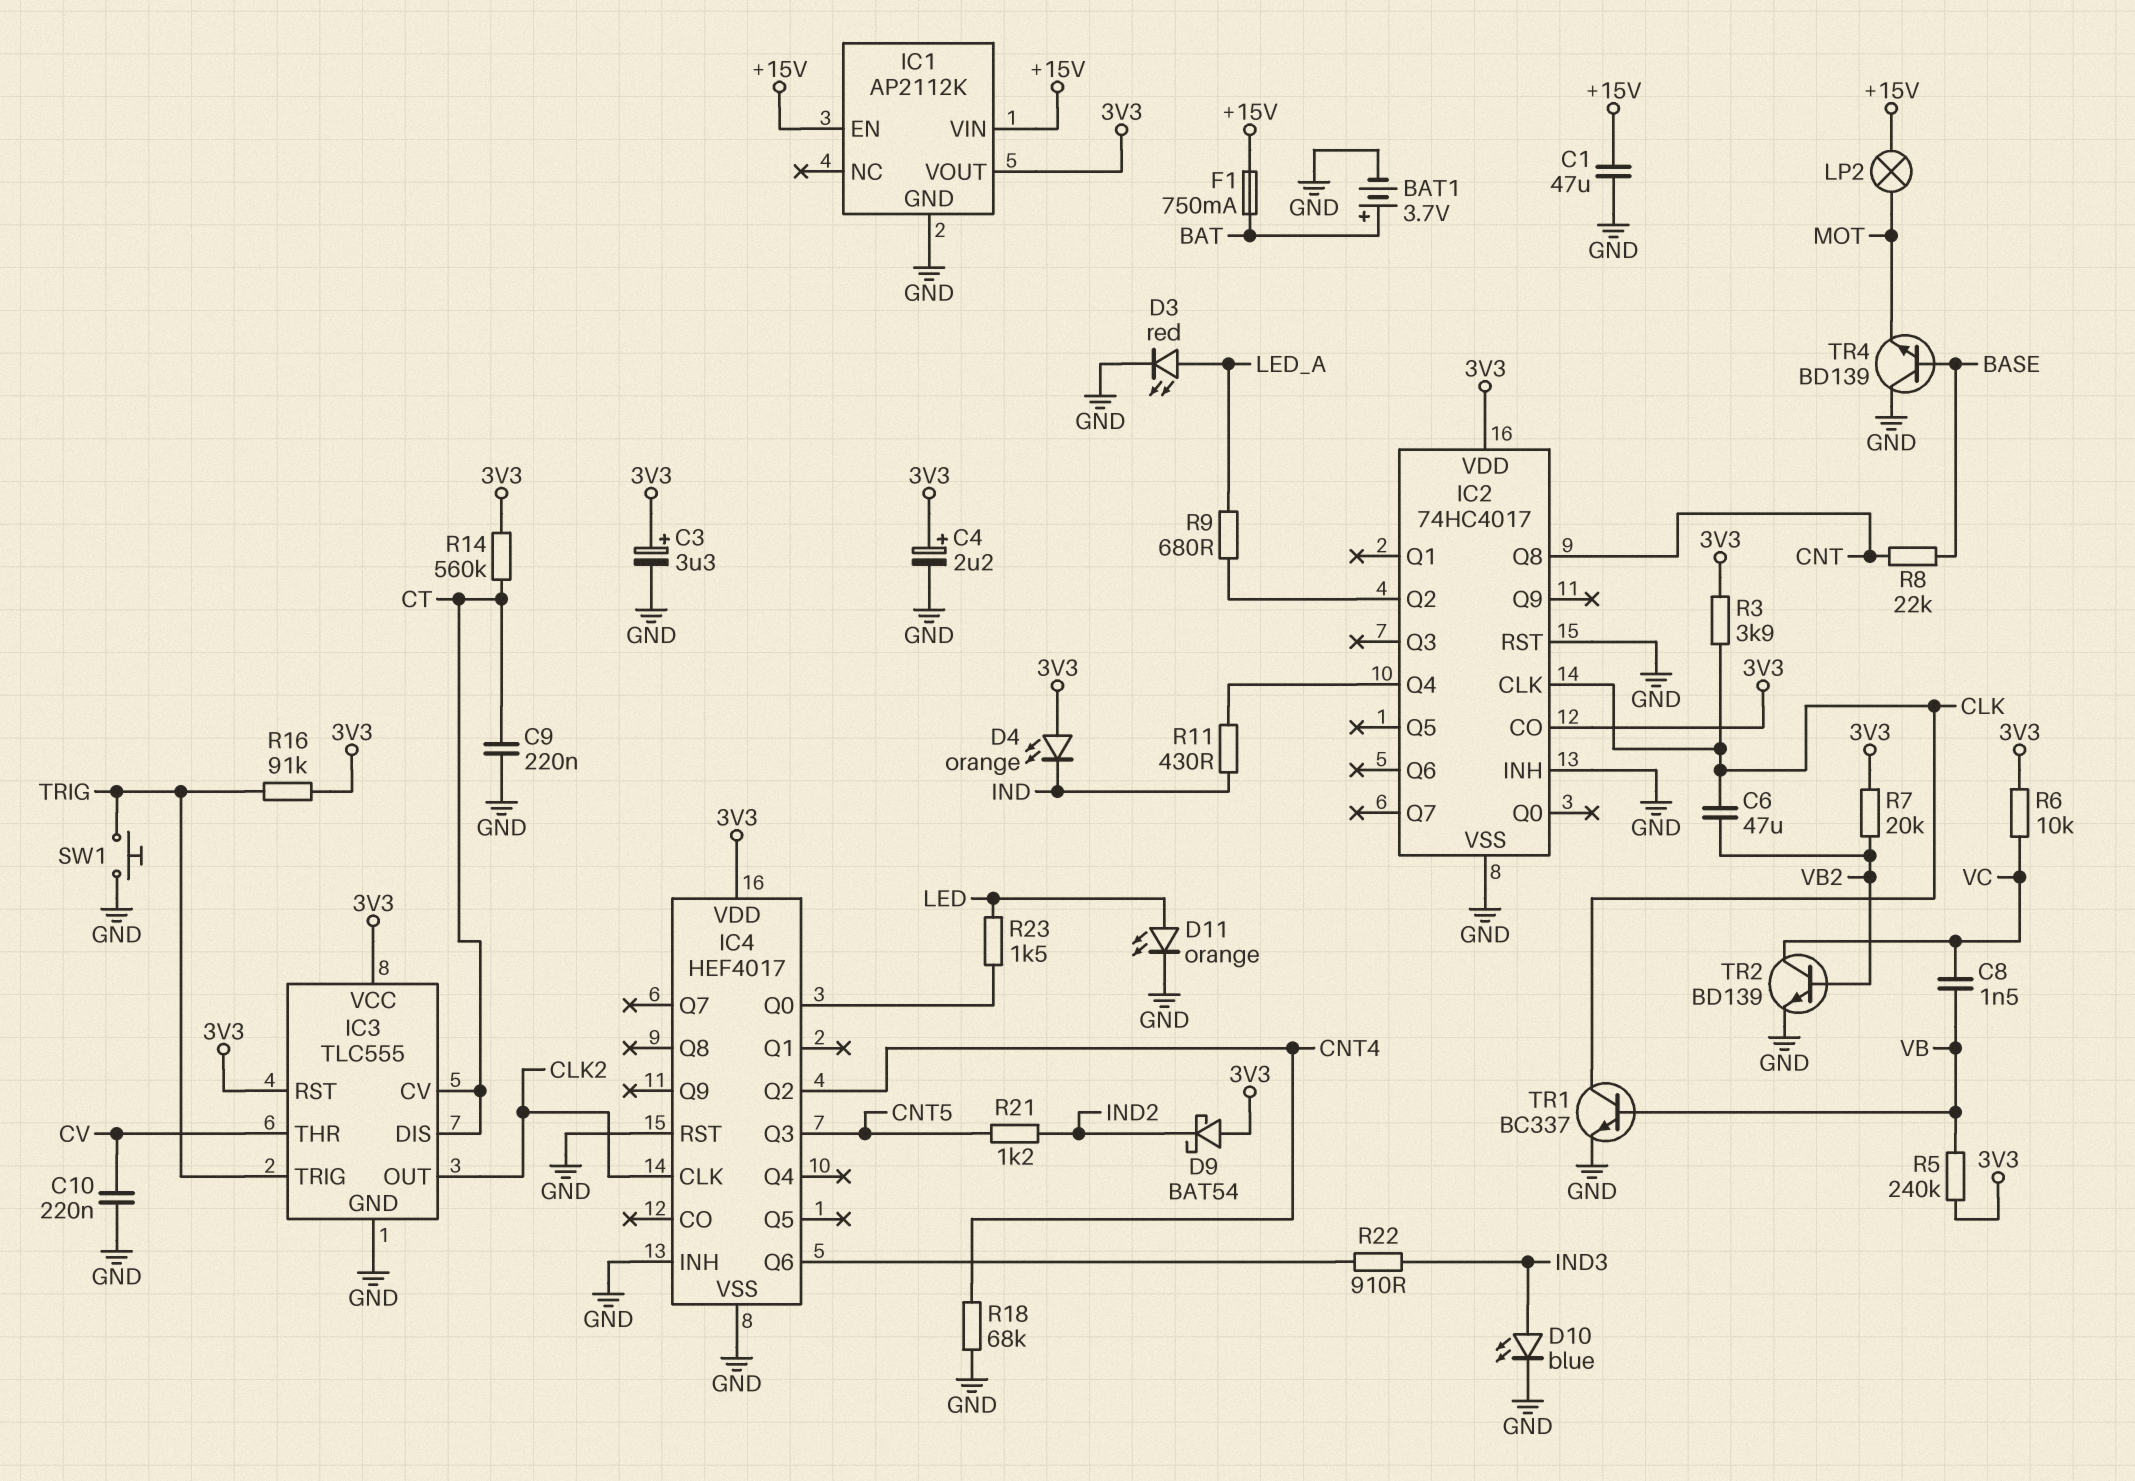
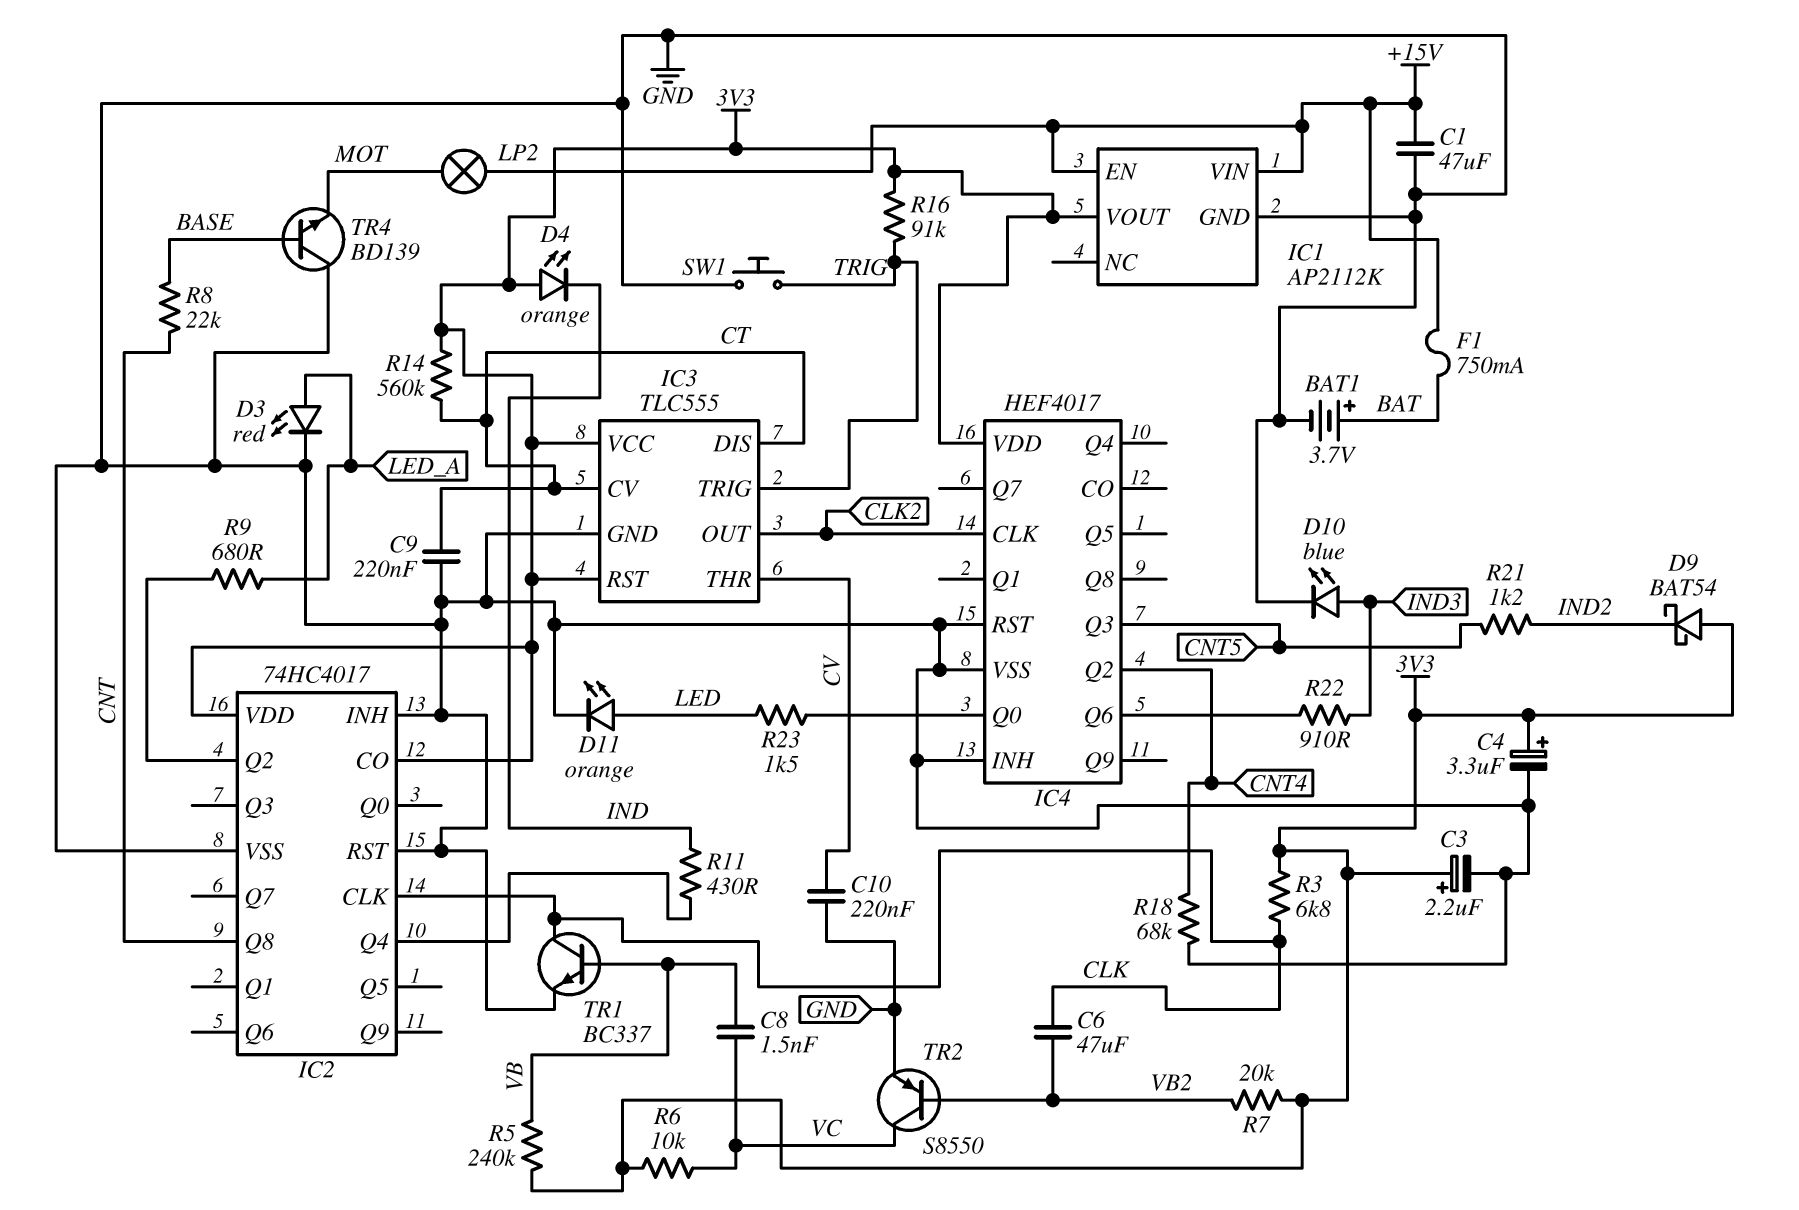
C3: 3.3uF (plus 3V3, minus GND) -> 2.2uF (plus 3V3, minus GND)
C4: 2.2uF (plus 3V3, minus GND) -> 3.3uF (plus 3V3, minus GND)
R3: 3.9k (3V3, CLK) -> 6.8k (3V3, CLK)
TR2: NPN BD139 (B VB2, C VC, E GND) -> PNP S8550 (B VB2, C VC, E GND)

